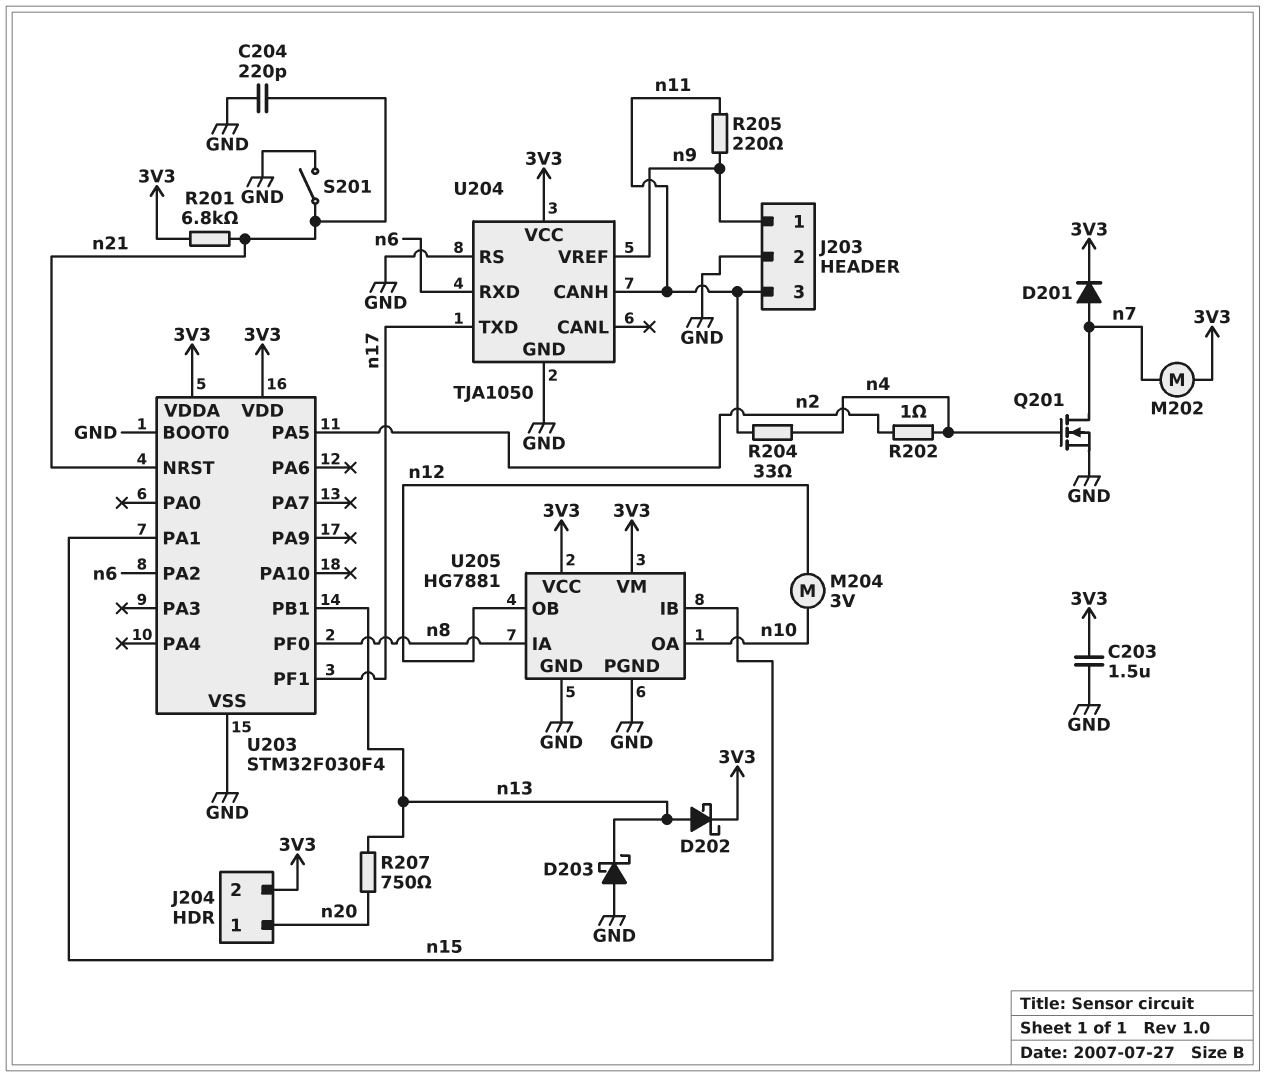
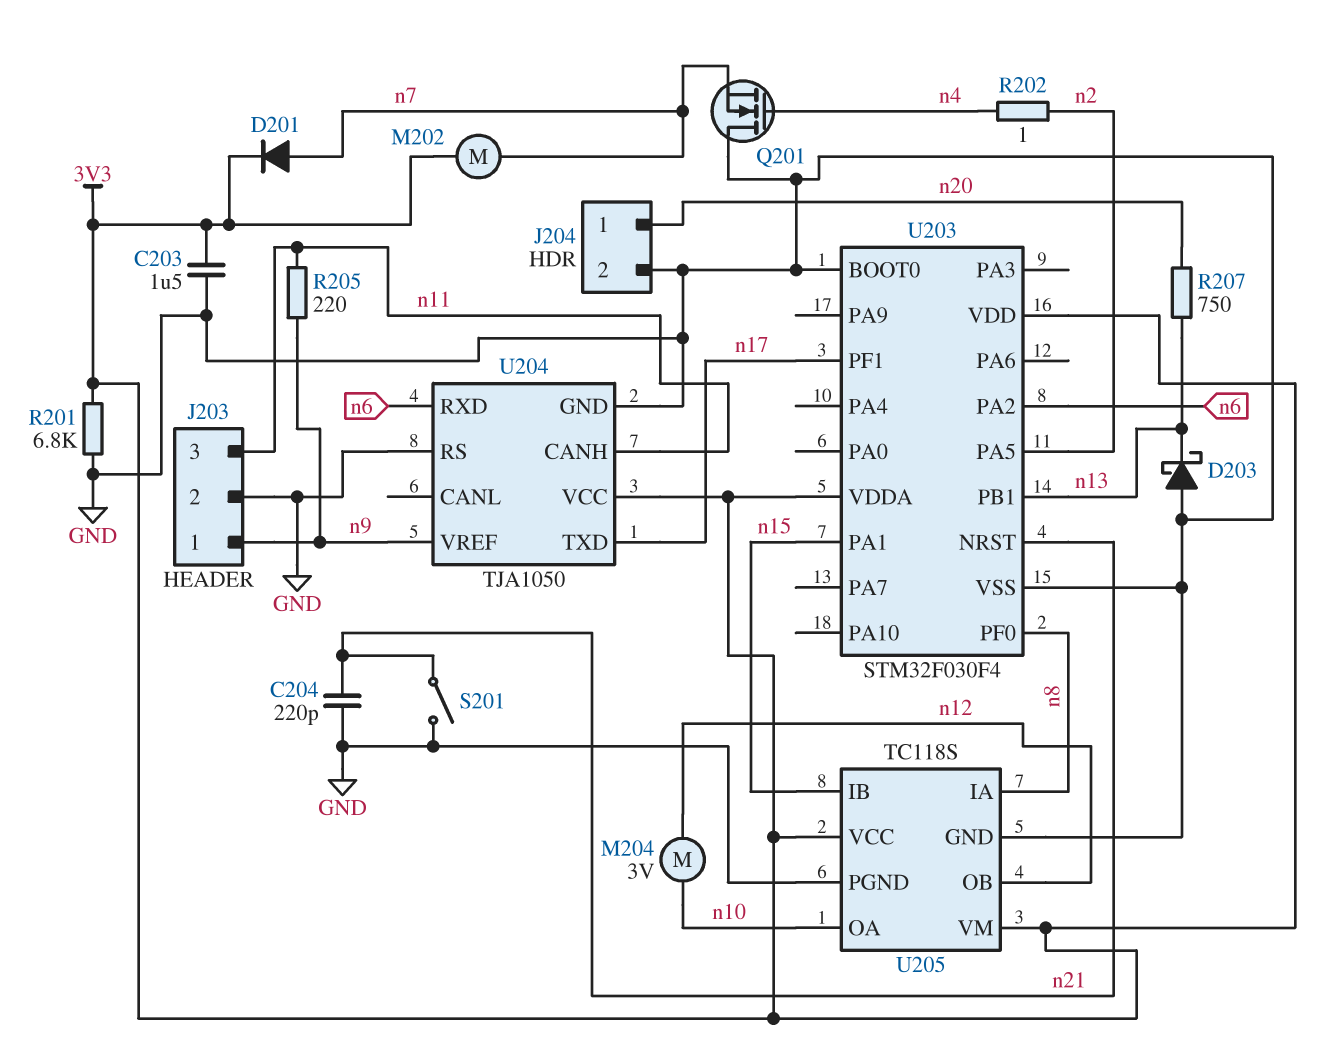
D202: schottky (A n13, K 3V3) -> none
J204 pin 2: 3V3 -> GND
Q201: NMOS (G n4, D n7, S GND) -> NMOS (G n4, D GND, S n7)
R201: 6.8k (3V3, n21) -> 6.8k (3V3, GND)
R204: 33 (n4, n11) -> none
U205: HG7881 -> TC118S

